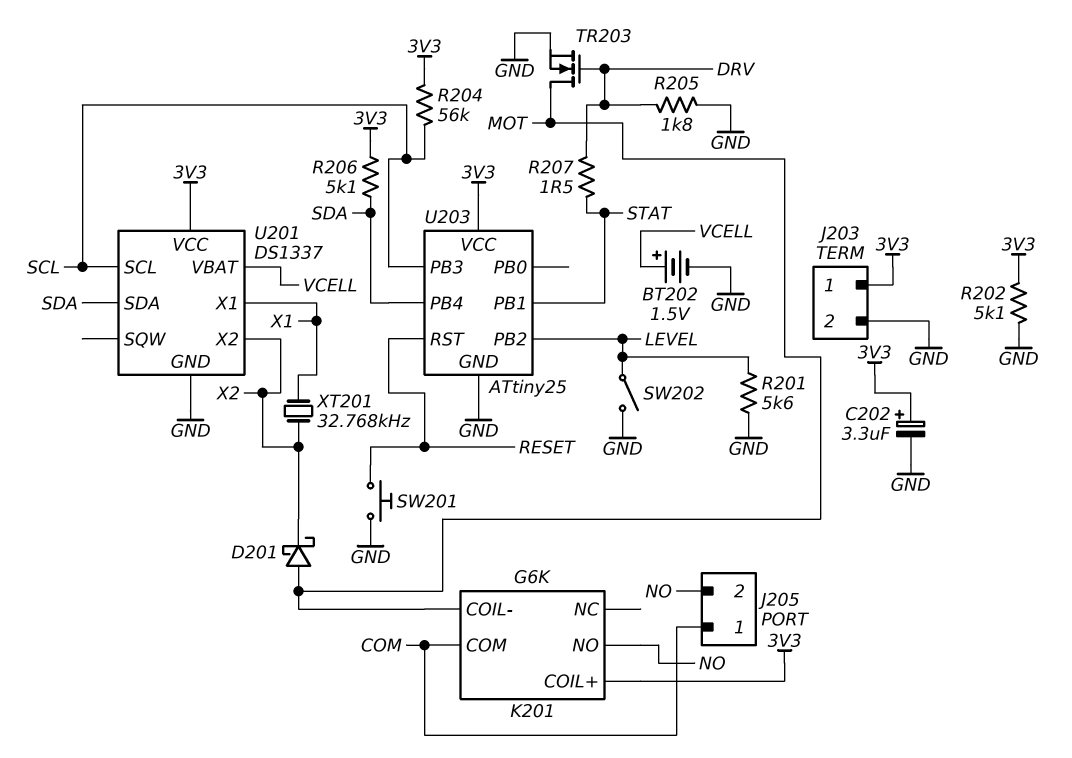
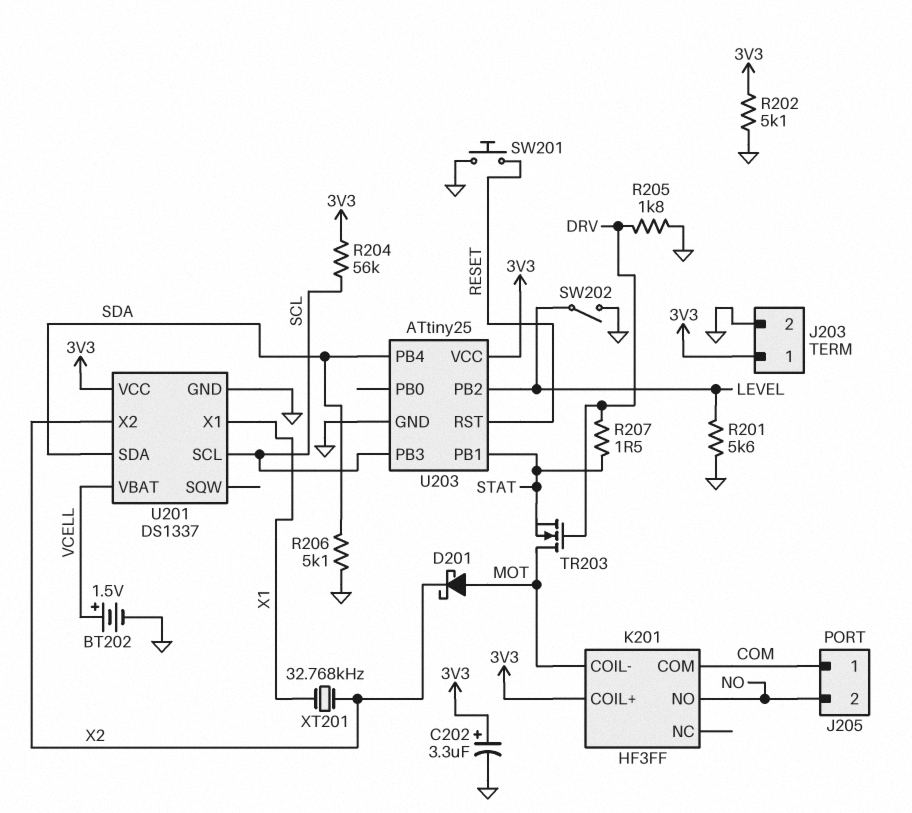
K201: G6K -> HF3FF
R206: 5.1k (3V3, SDA) -> 5.1k (GND, SDA)
TR203: NMOS (G DRV, D MOT, S GND) -> NMOS (G DRV, D MOT, S STAT)

